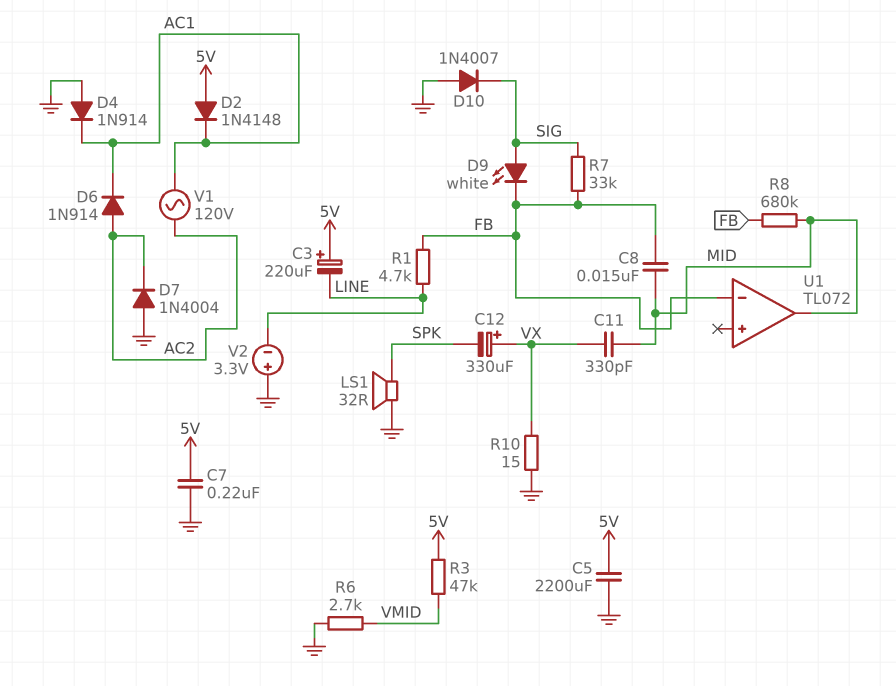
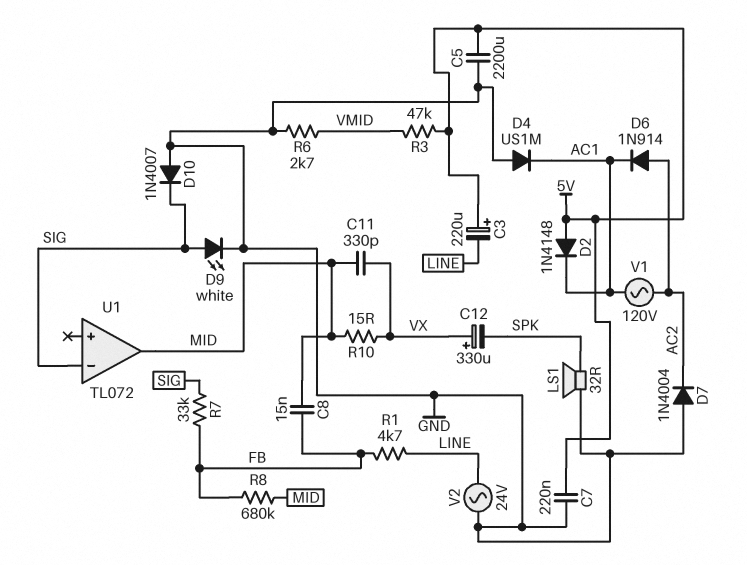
D4: diode 1N914 (A GND, K AC1) -> diode US1M (A GND, K AC1)
D9: LED white (A SIG, K FB) -> LED white (A SIG, K GND)
R10: 15 (GND, VX) -> 15 (MID, VX)
U1 pin in-: FB -> SIG
V2: 3.3V (plus GND, minus LINE) -> AC 24V (GND, LINE)

